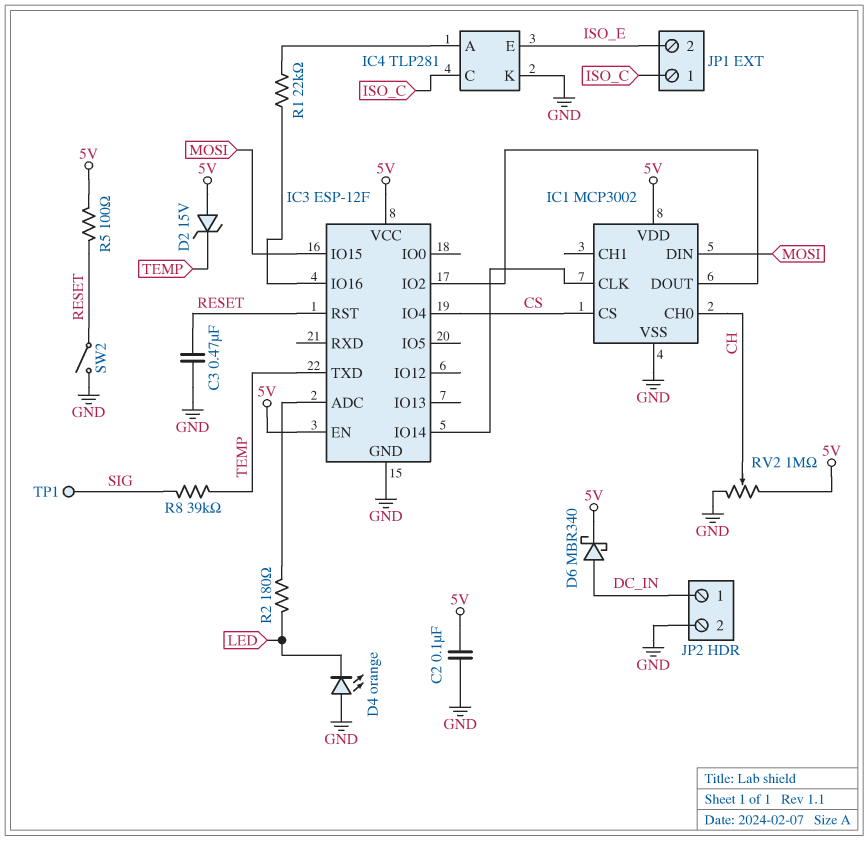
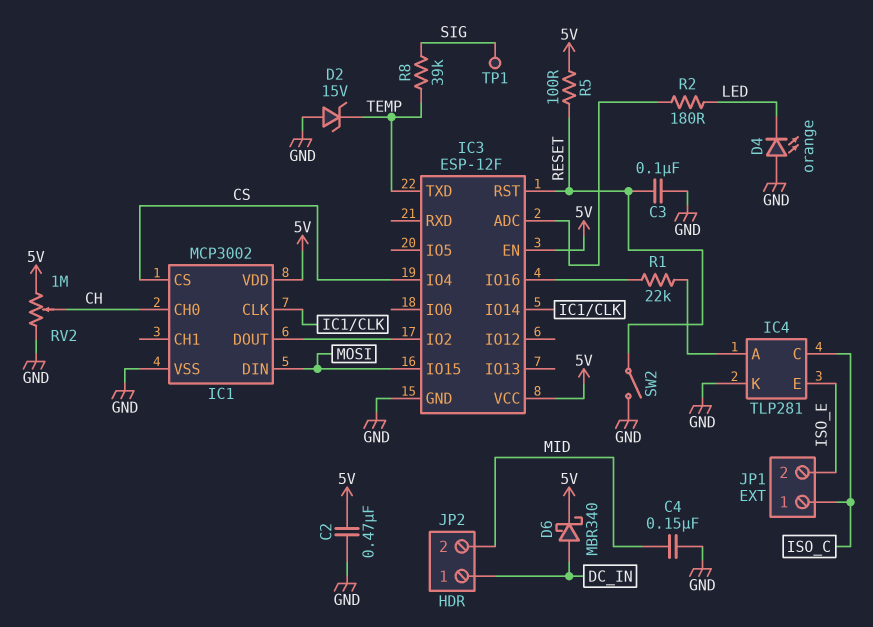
C2: 100nF (5V, GND) -> 470nF (5V, GND)
C3: 470nF (GND, RESET) -> 100nF (GND, RESET)
C4: none -> 150nF (GND, MID)
D2: zener 15V (A 5V, K TEMP) -> zener 15V (A GND, K TEMP)
JP2 pin 2: GND -> MID

